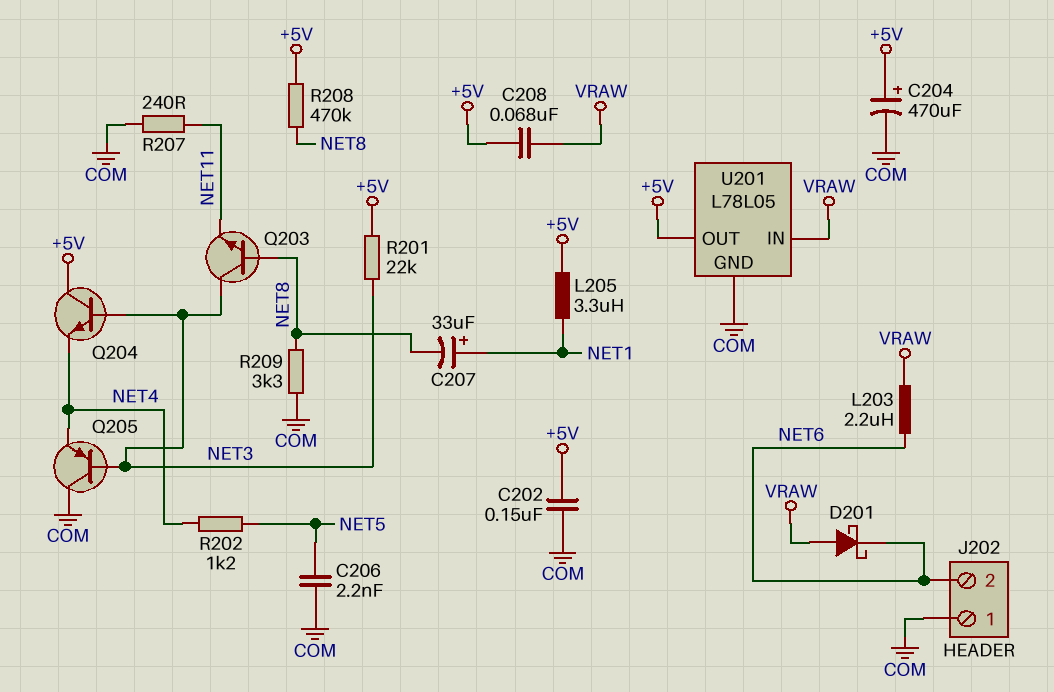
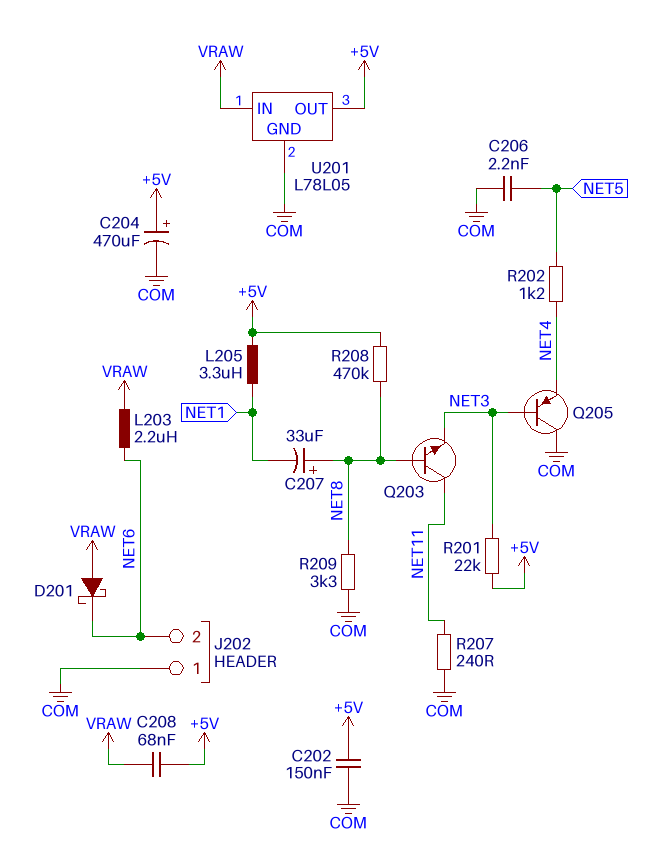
C207: 33uF (plus NET1, minus NET8) -> 33uF (plus NET8, minus NET1)
Q203: NPN (B NET8, C NET3, E NET11) -> NPN (B NET8, C NET11, E NET3)
Q204: NPN (B NET3, C +5V, E NET4) -> none

